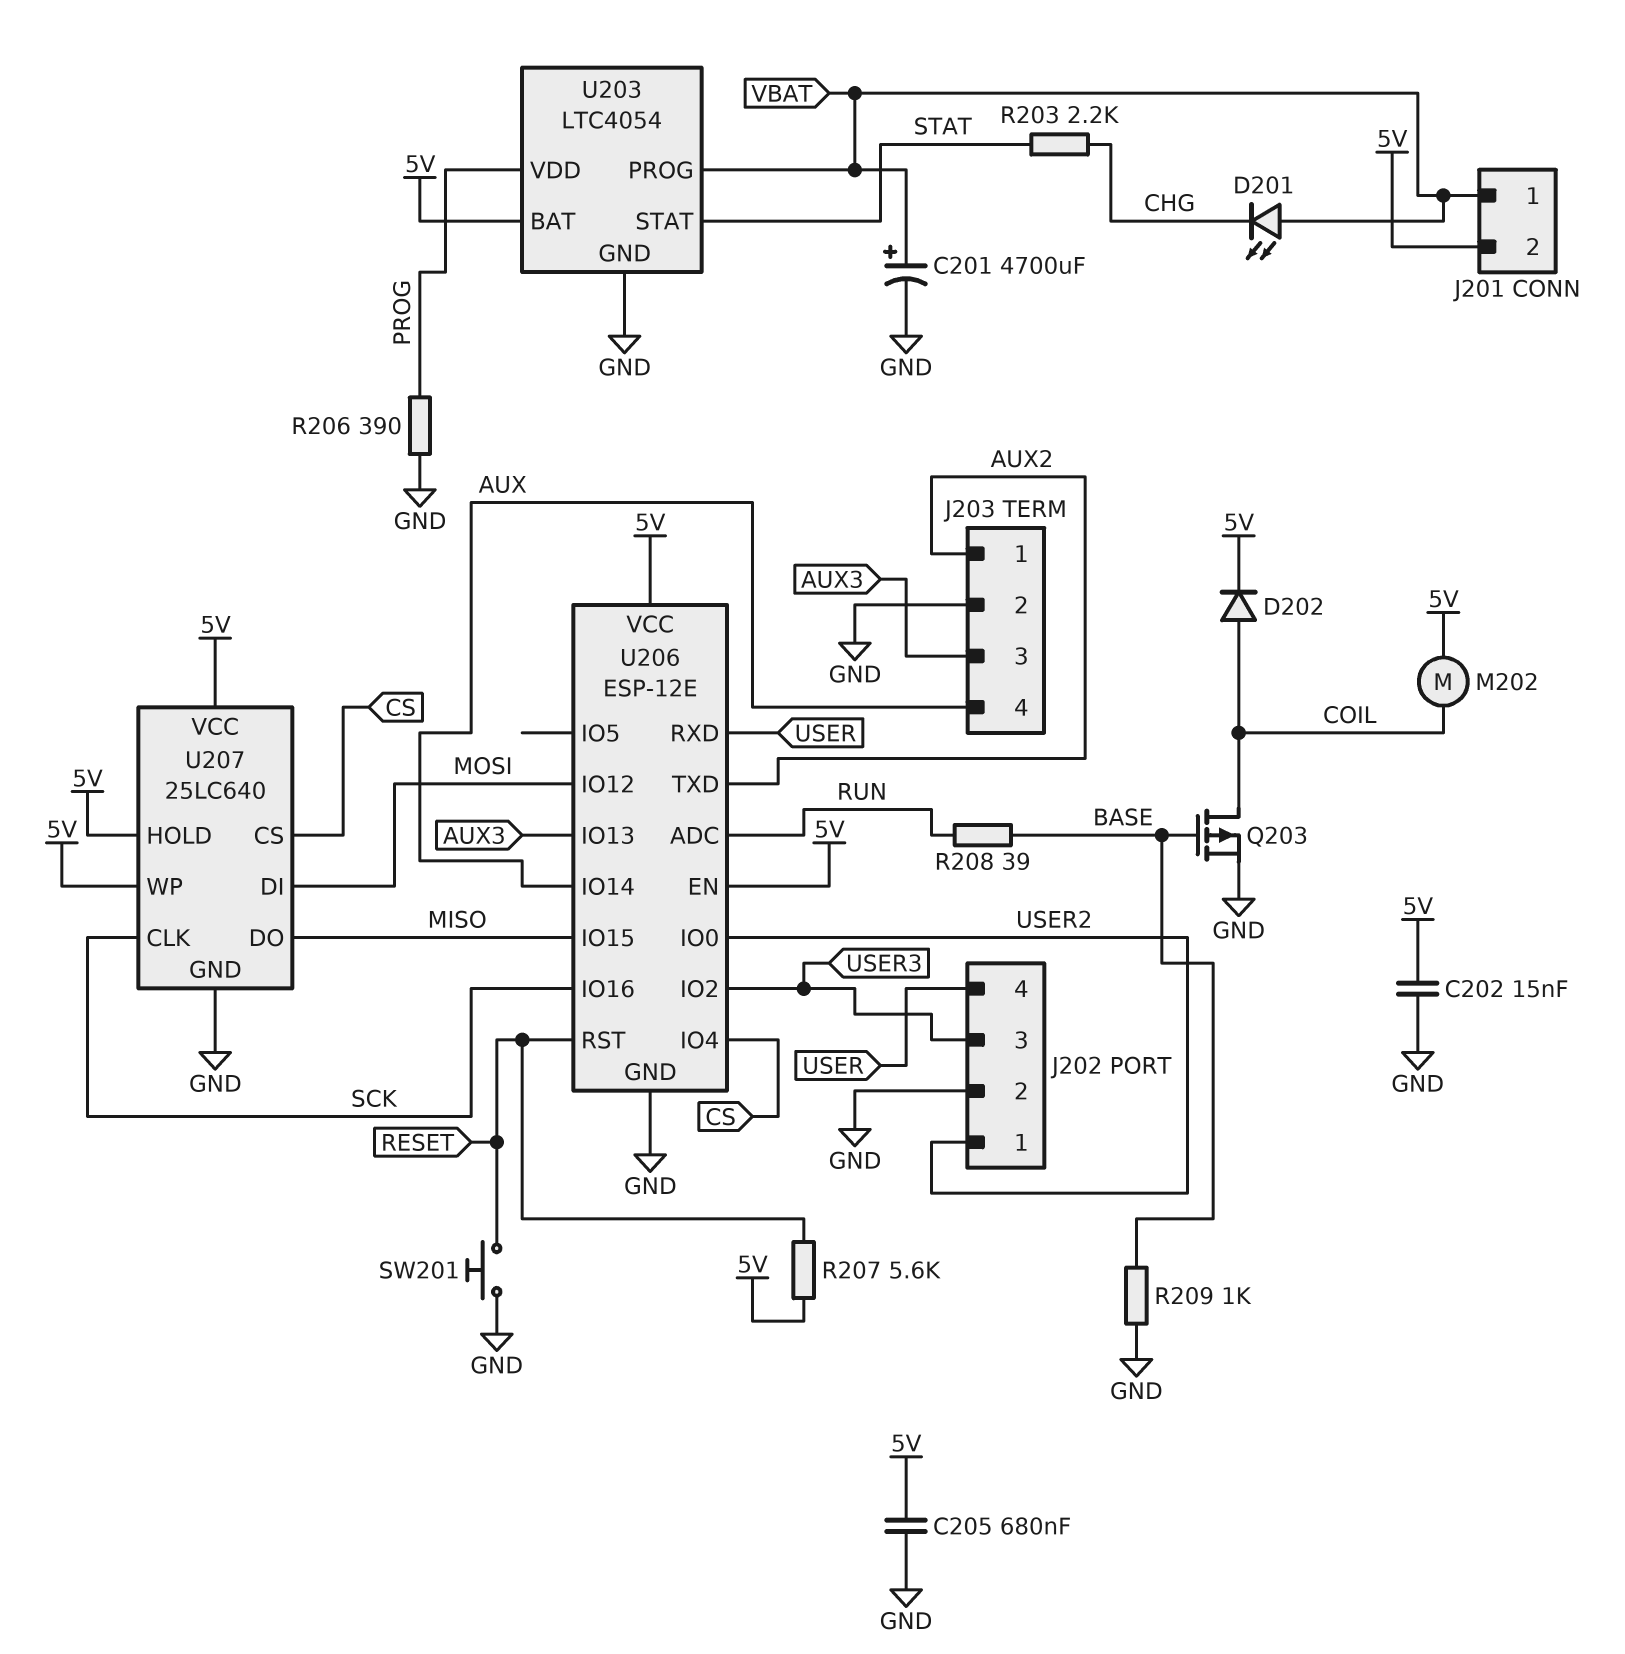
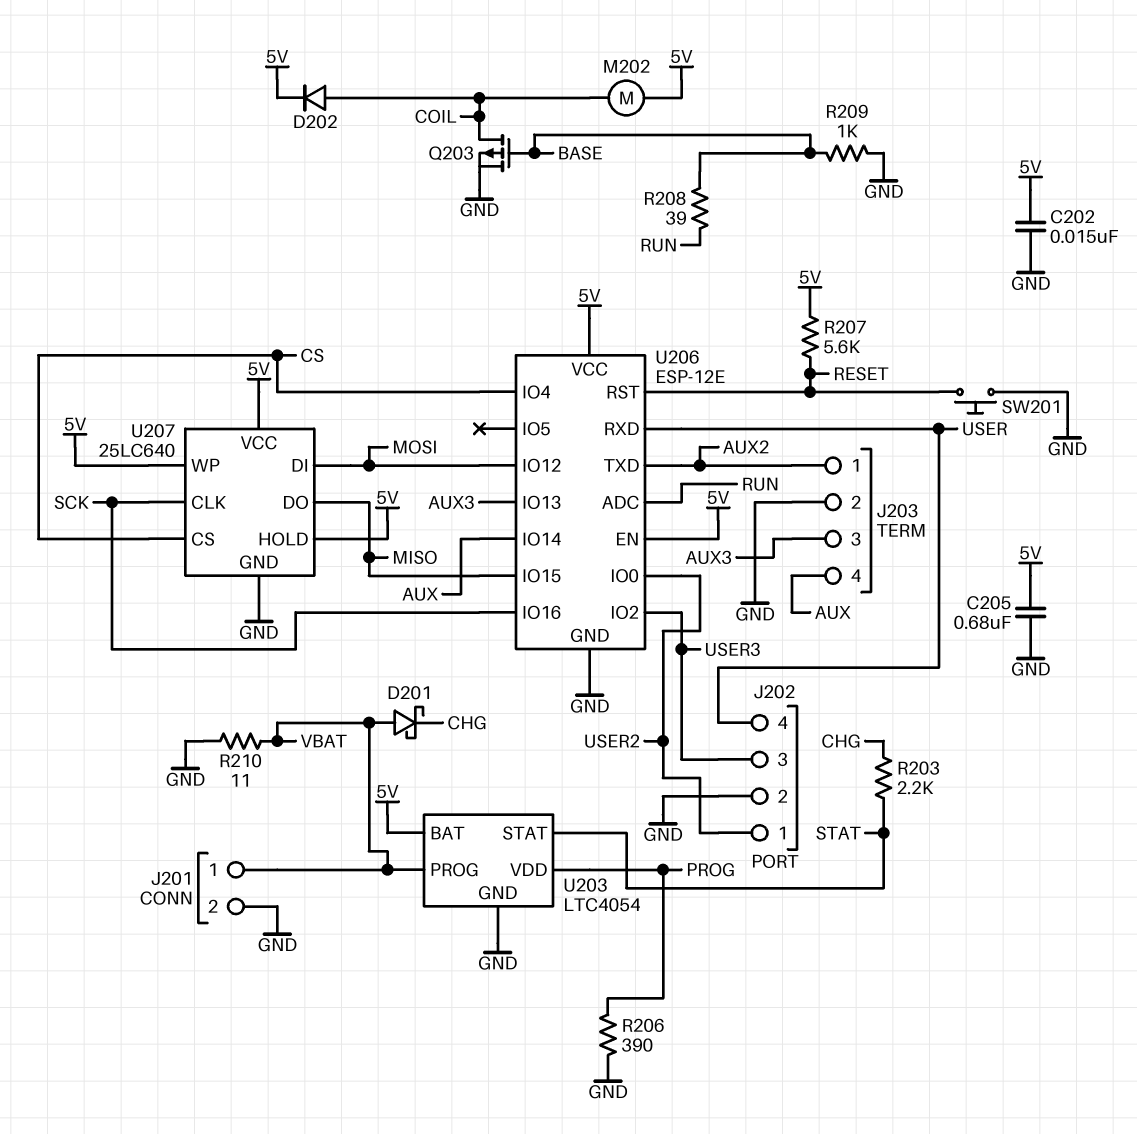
C201: 4700uF (plus VBAT, minus GND) -> none
D201: LED (A VBAT, K CHG) -> schottky (A VBAT, K CHG)
J201 pin 2: 5V -> GND
R210: none -> 11 (GND, VBAT)

